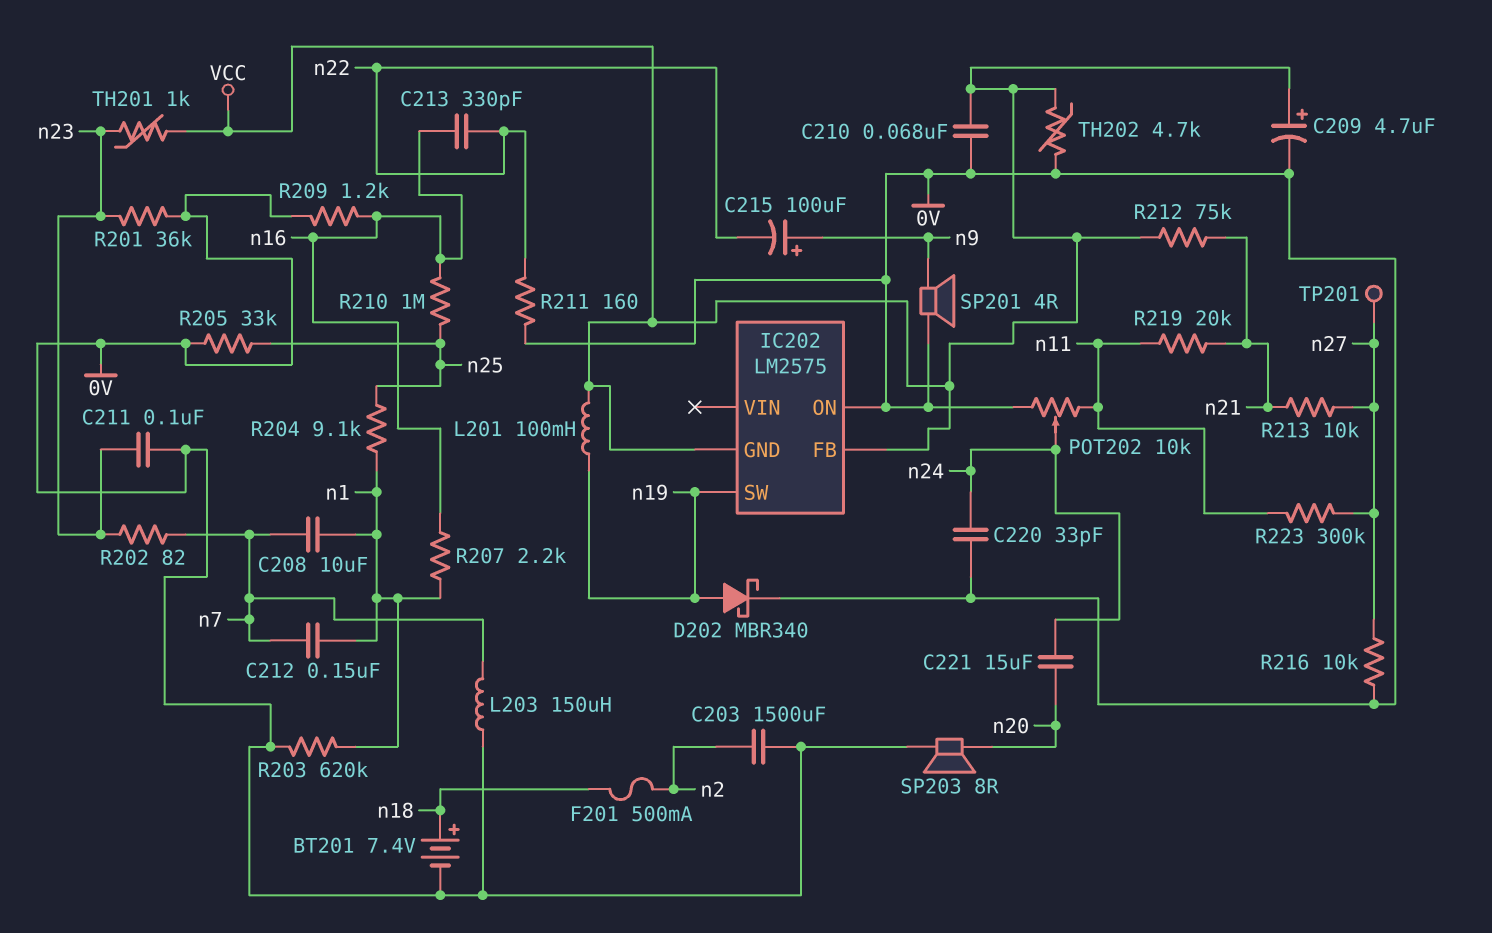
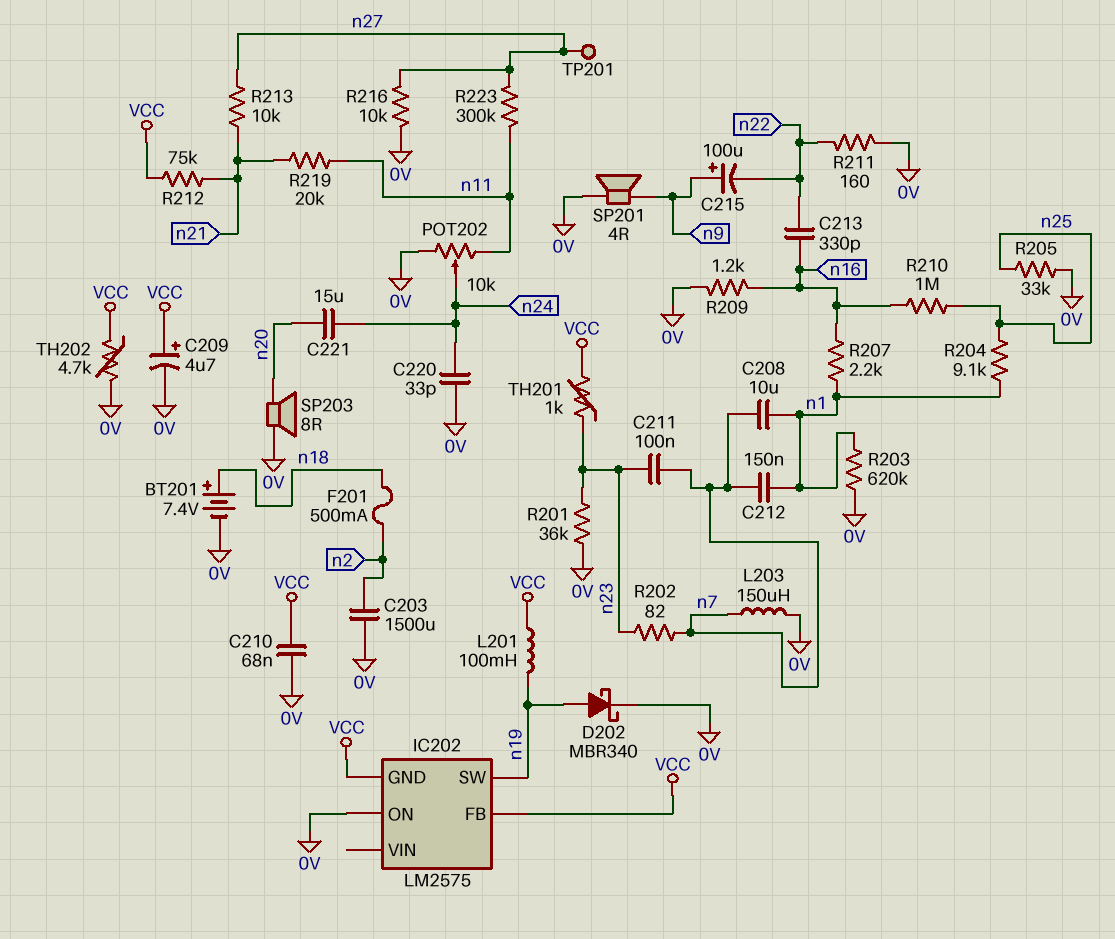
C211: 100nF (0V, n23) -> 100nF (n7, n23)

